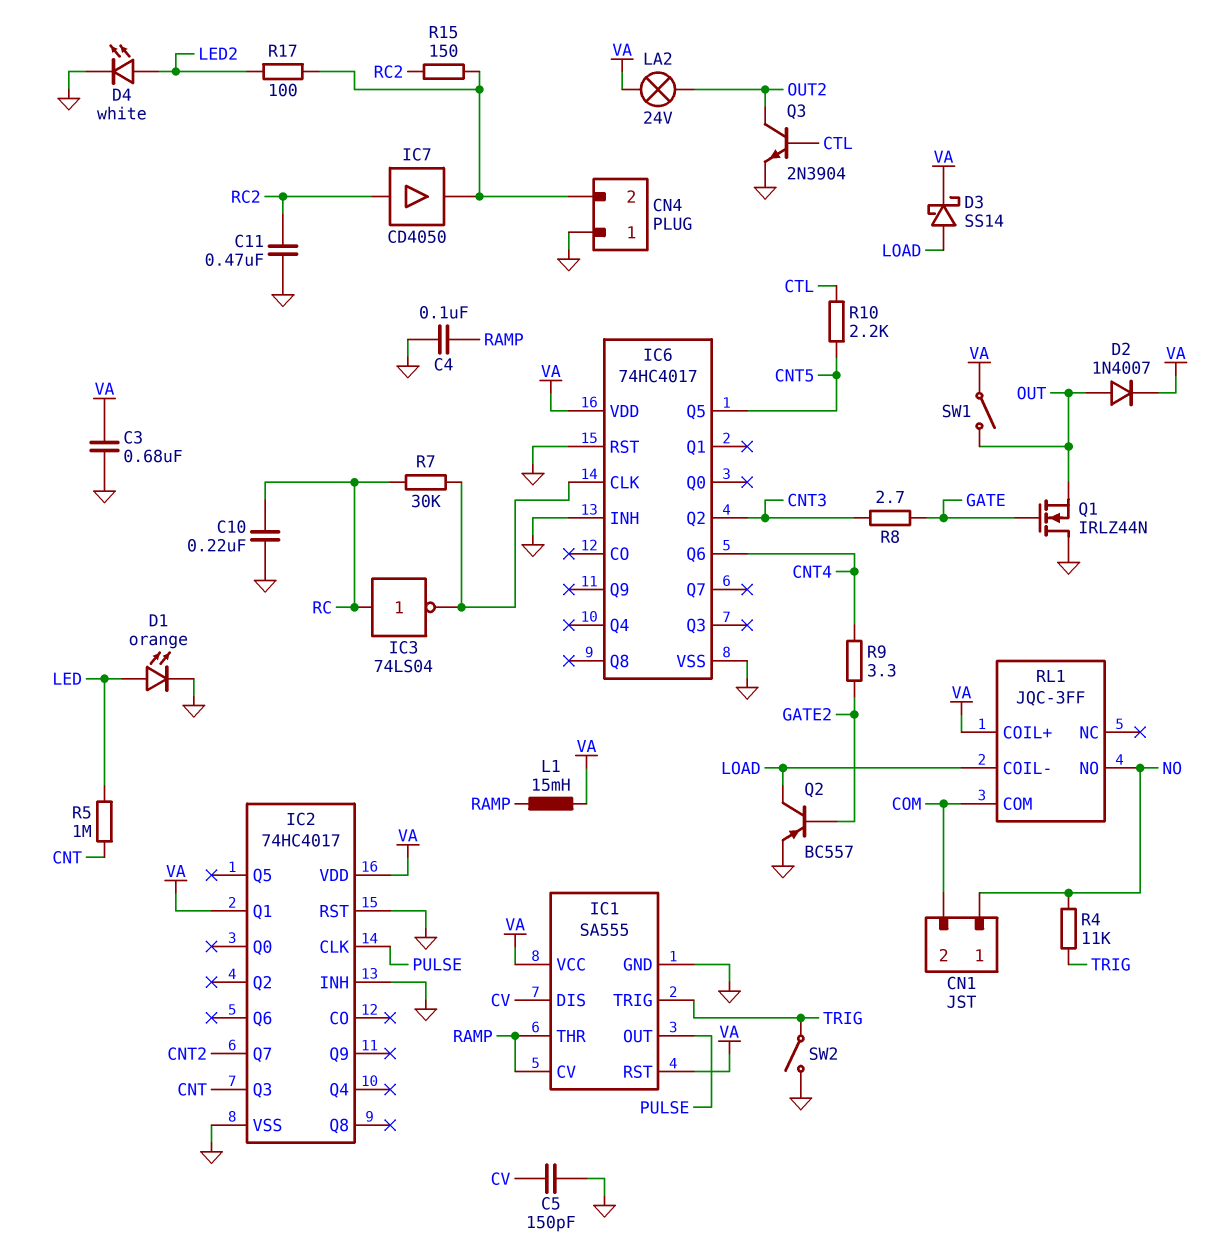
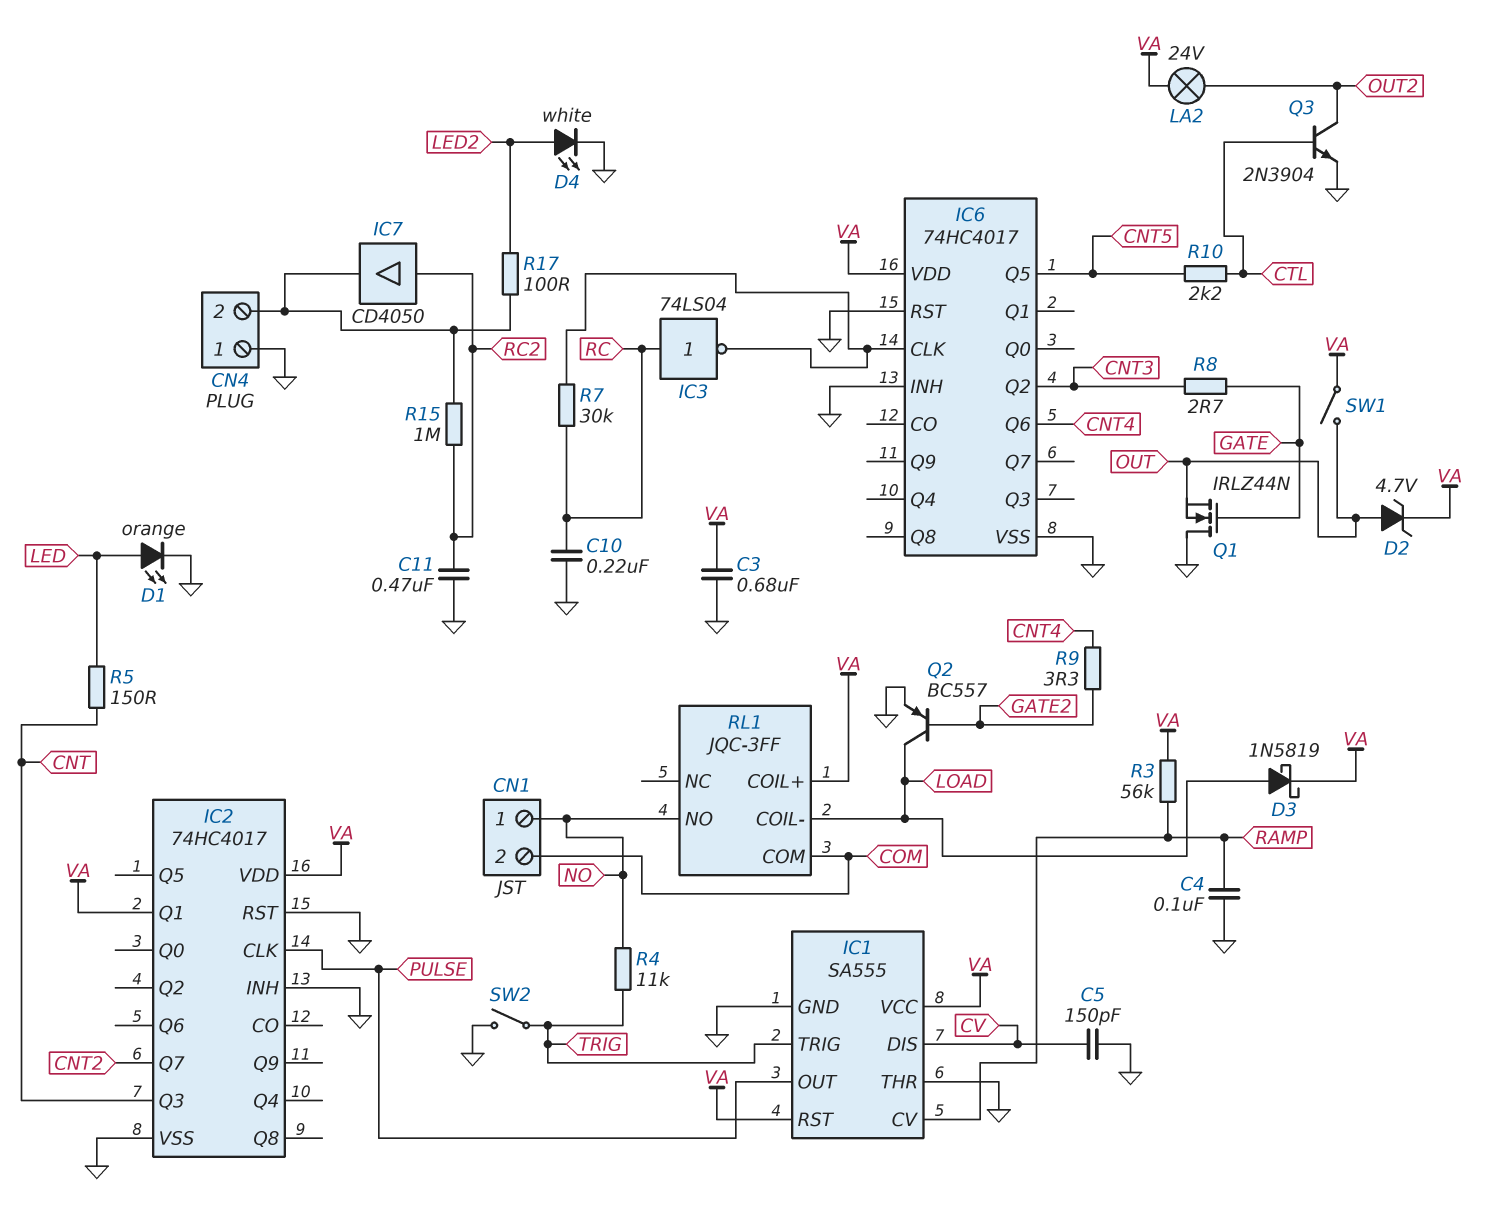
D2: diode 1N4007 (A OUT, K VA) -> zener 4.7V (A OUT, K VA)
D3: schottky SS14 (A LOAD, K VA) -> schottky 1N5819 (A LOAD, K VA)
IC1 pin THR: RAMP -> GND
L1: 15mH (RAMP, VA) -> none
R3: none -> 56k (RAMP, VA)
R5: 1M (CNT, LED) -> 150 (CNT, LED)
R15: 150 (CN4/2, RC2) -> 1M (CN4/2, RC2)

